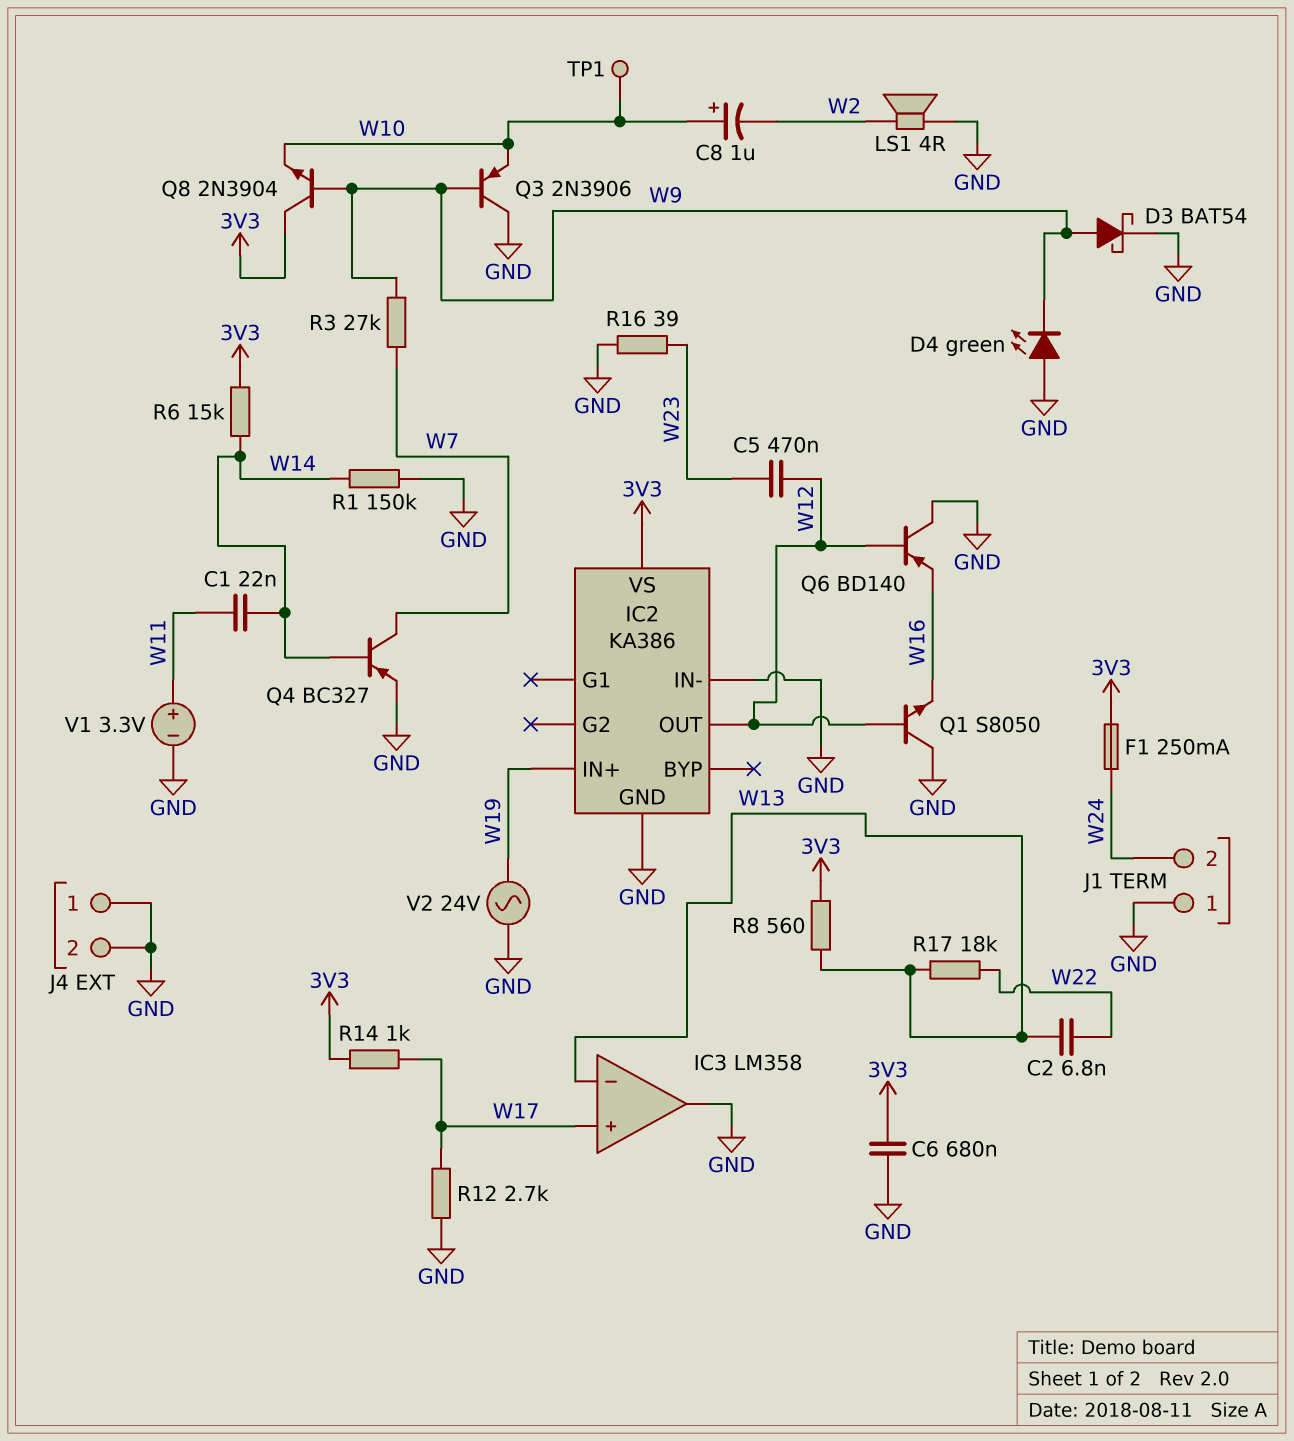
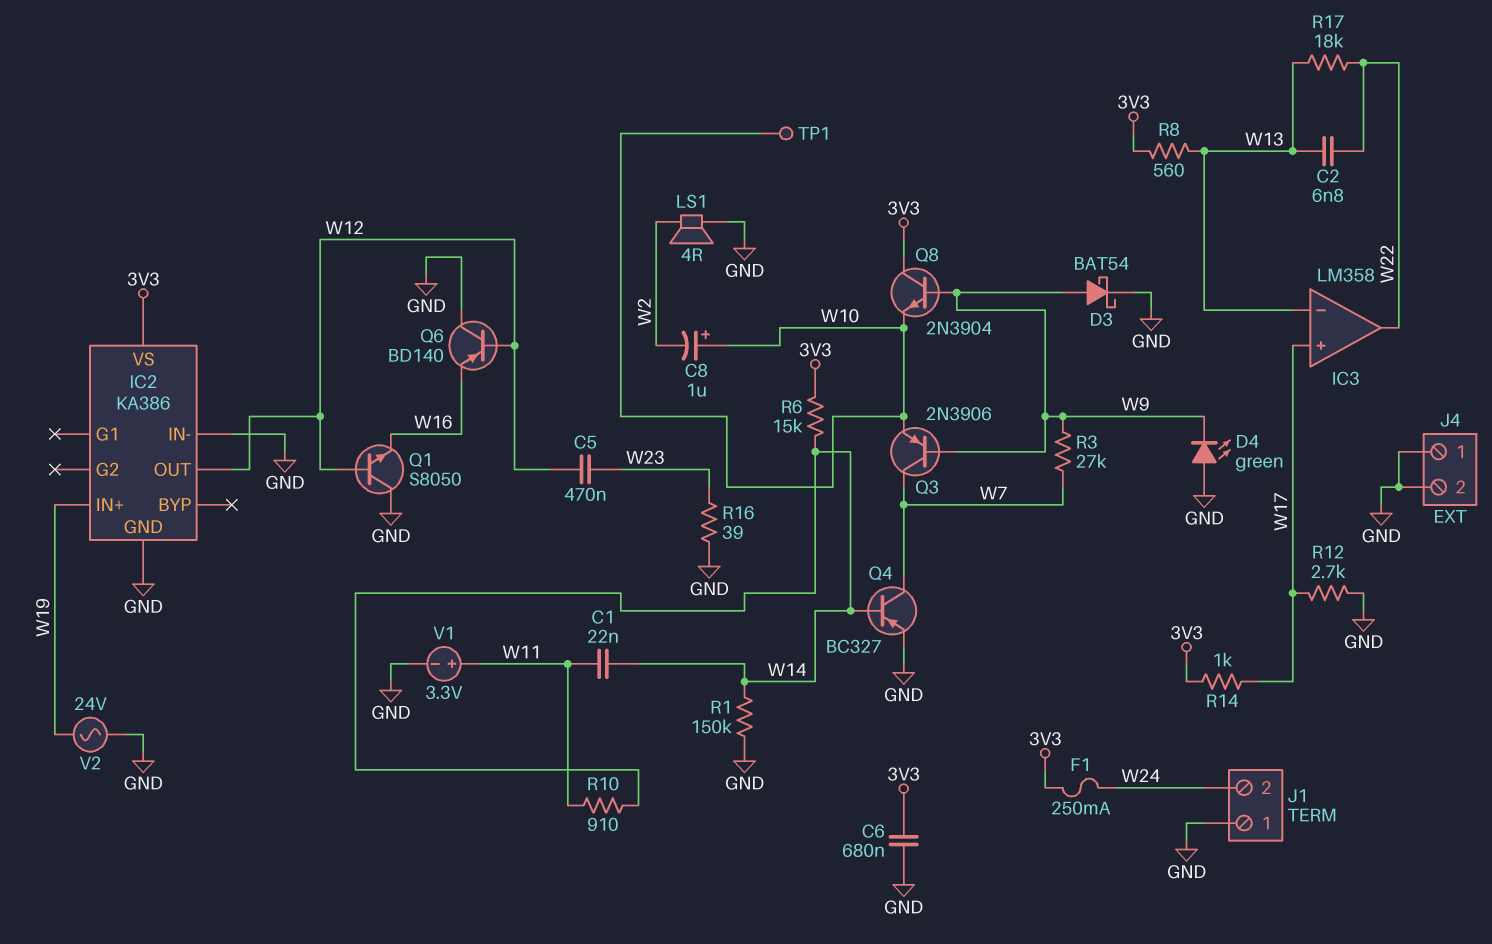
IC3 pin out: GND -> W22
Q3: PNP 2N3906 (B W9, C GND, E W10) -> PNP 2N3906 (B W9, C W7, E W10)
R10: none -> 910 (W11, W14)

